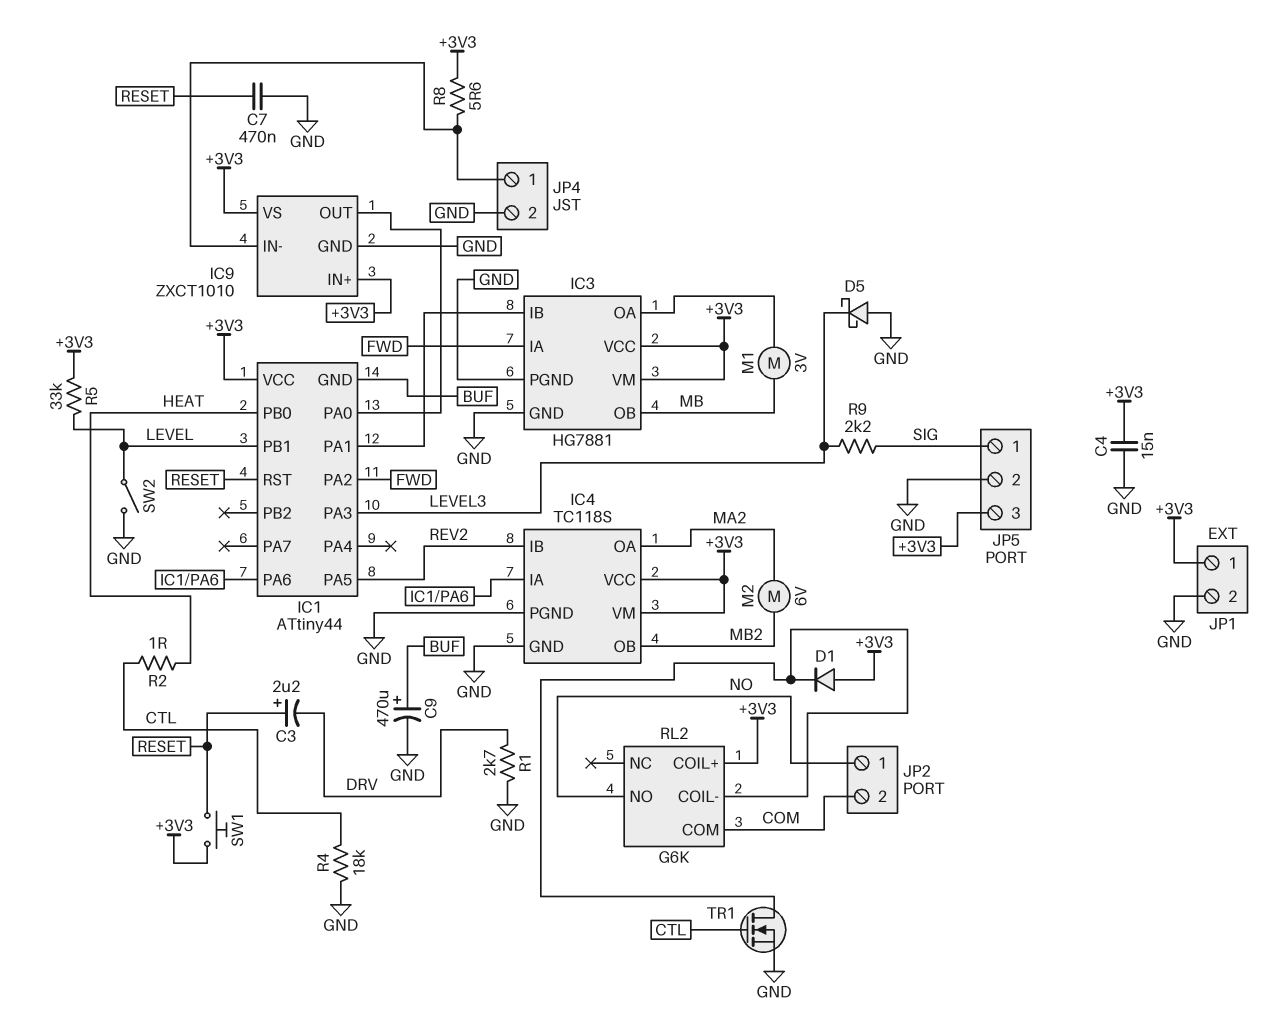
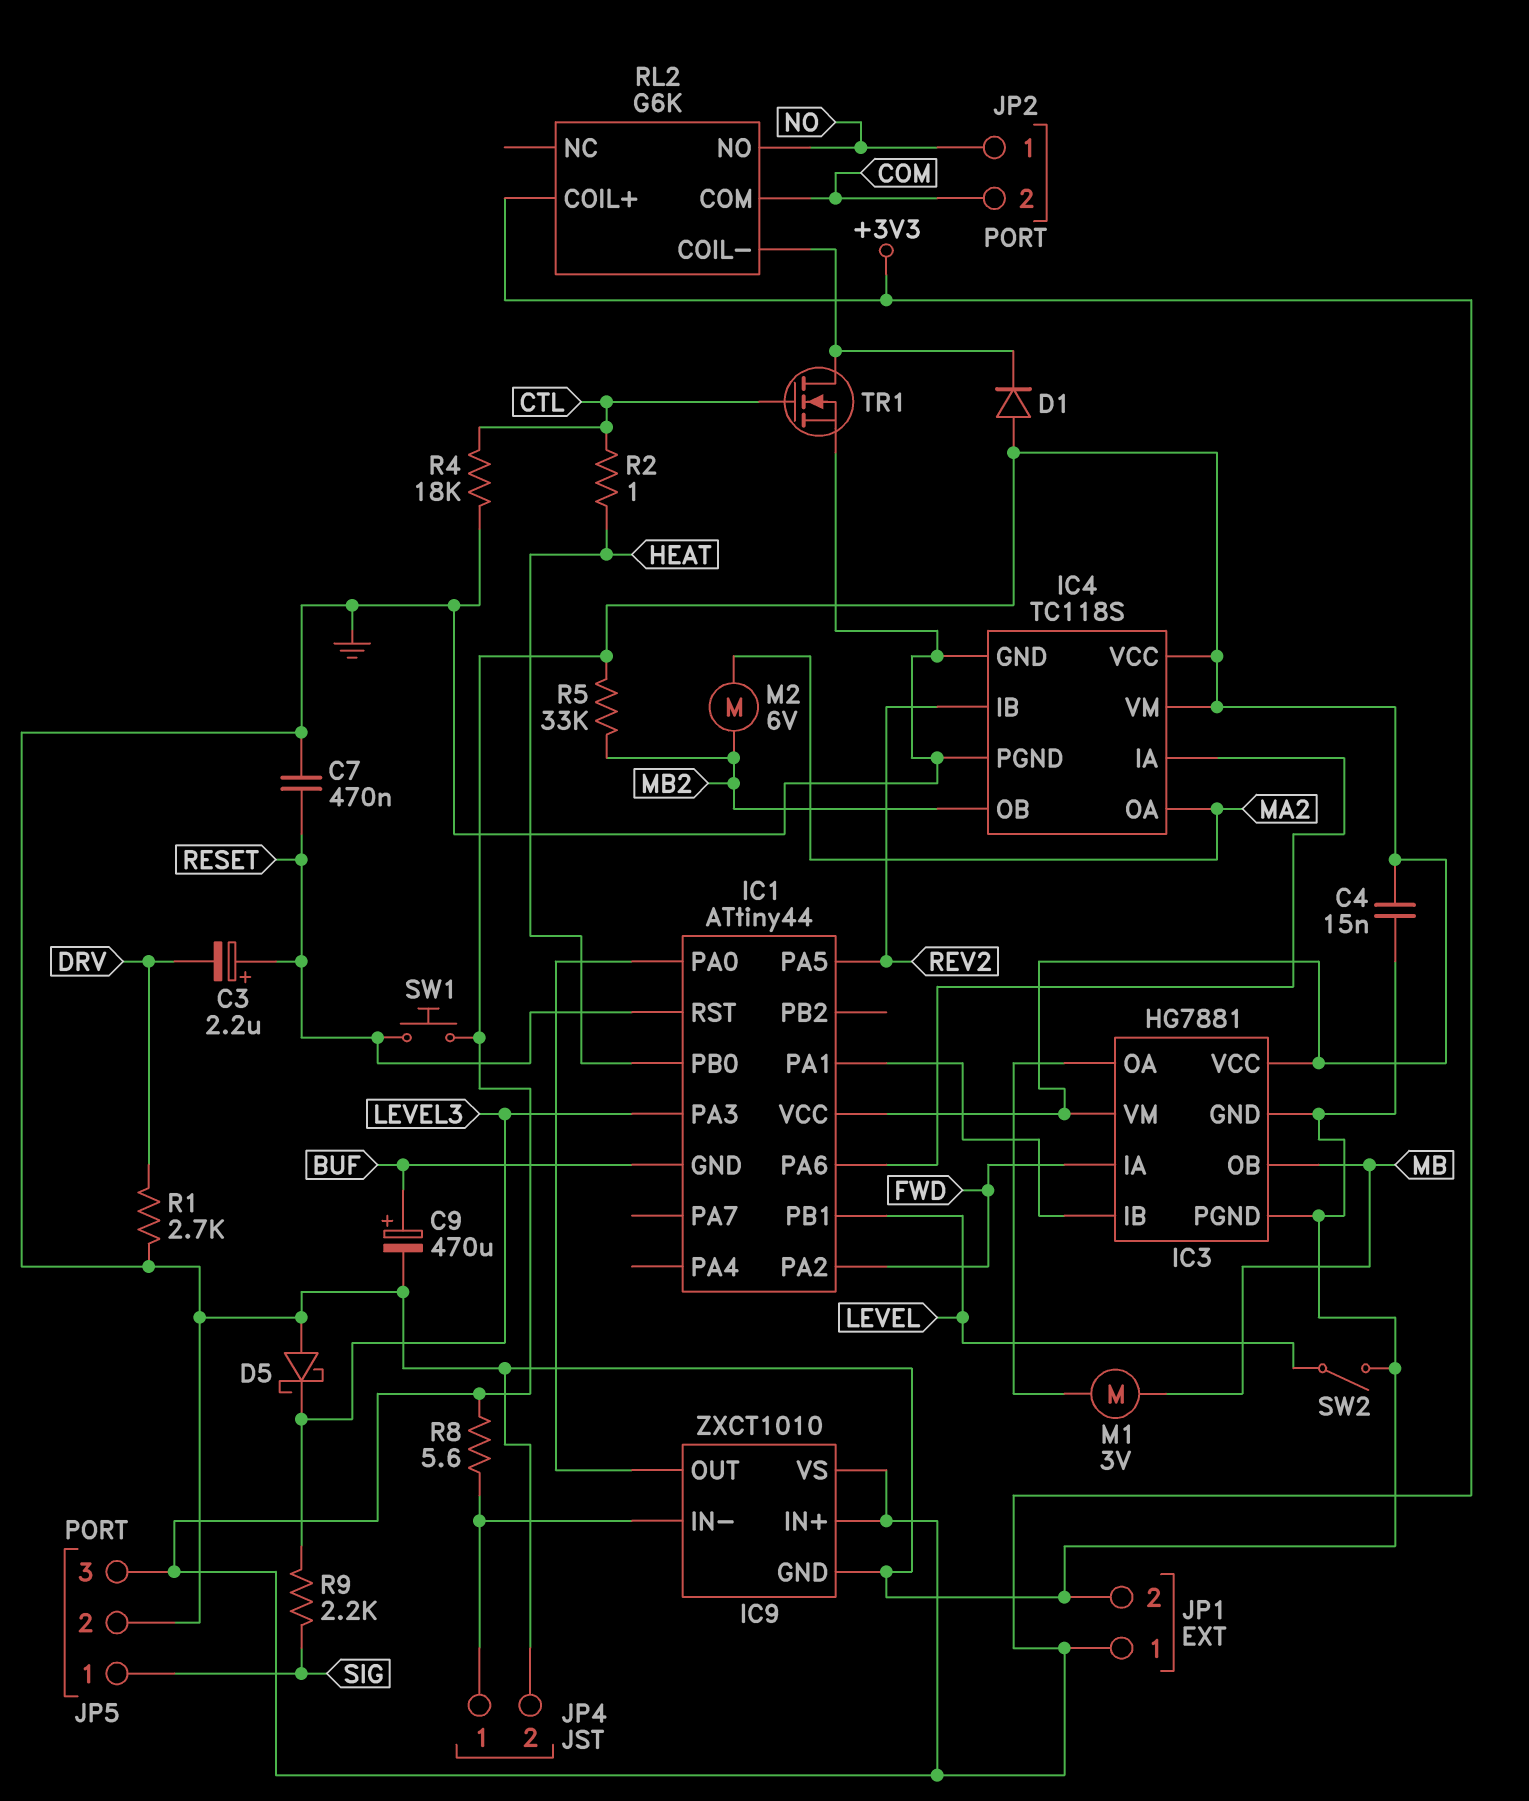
R5: 33k (+3V3, LEVEL) -> 33k (+3V3, MB2)

